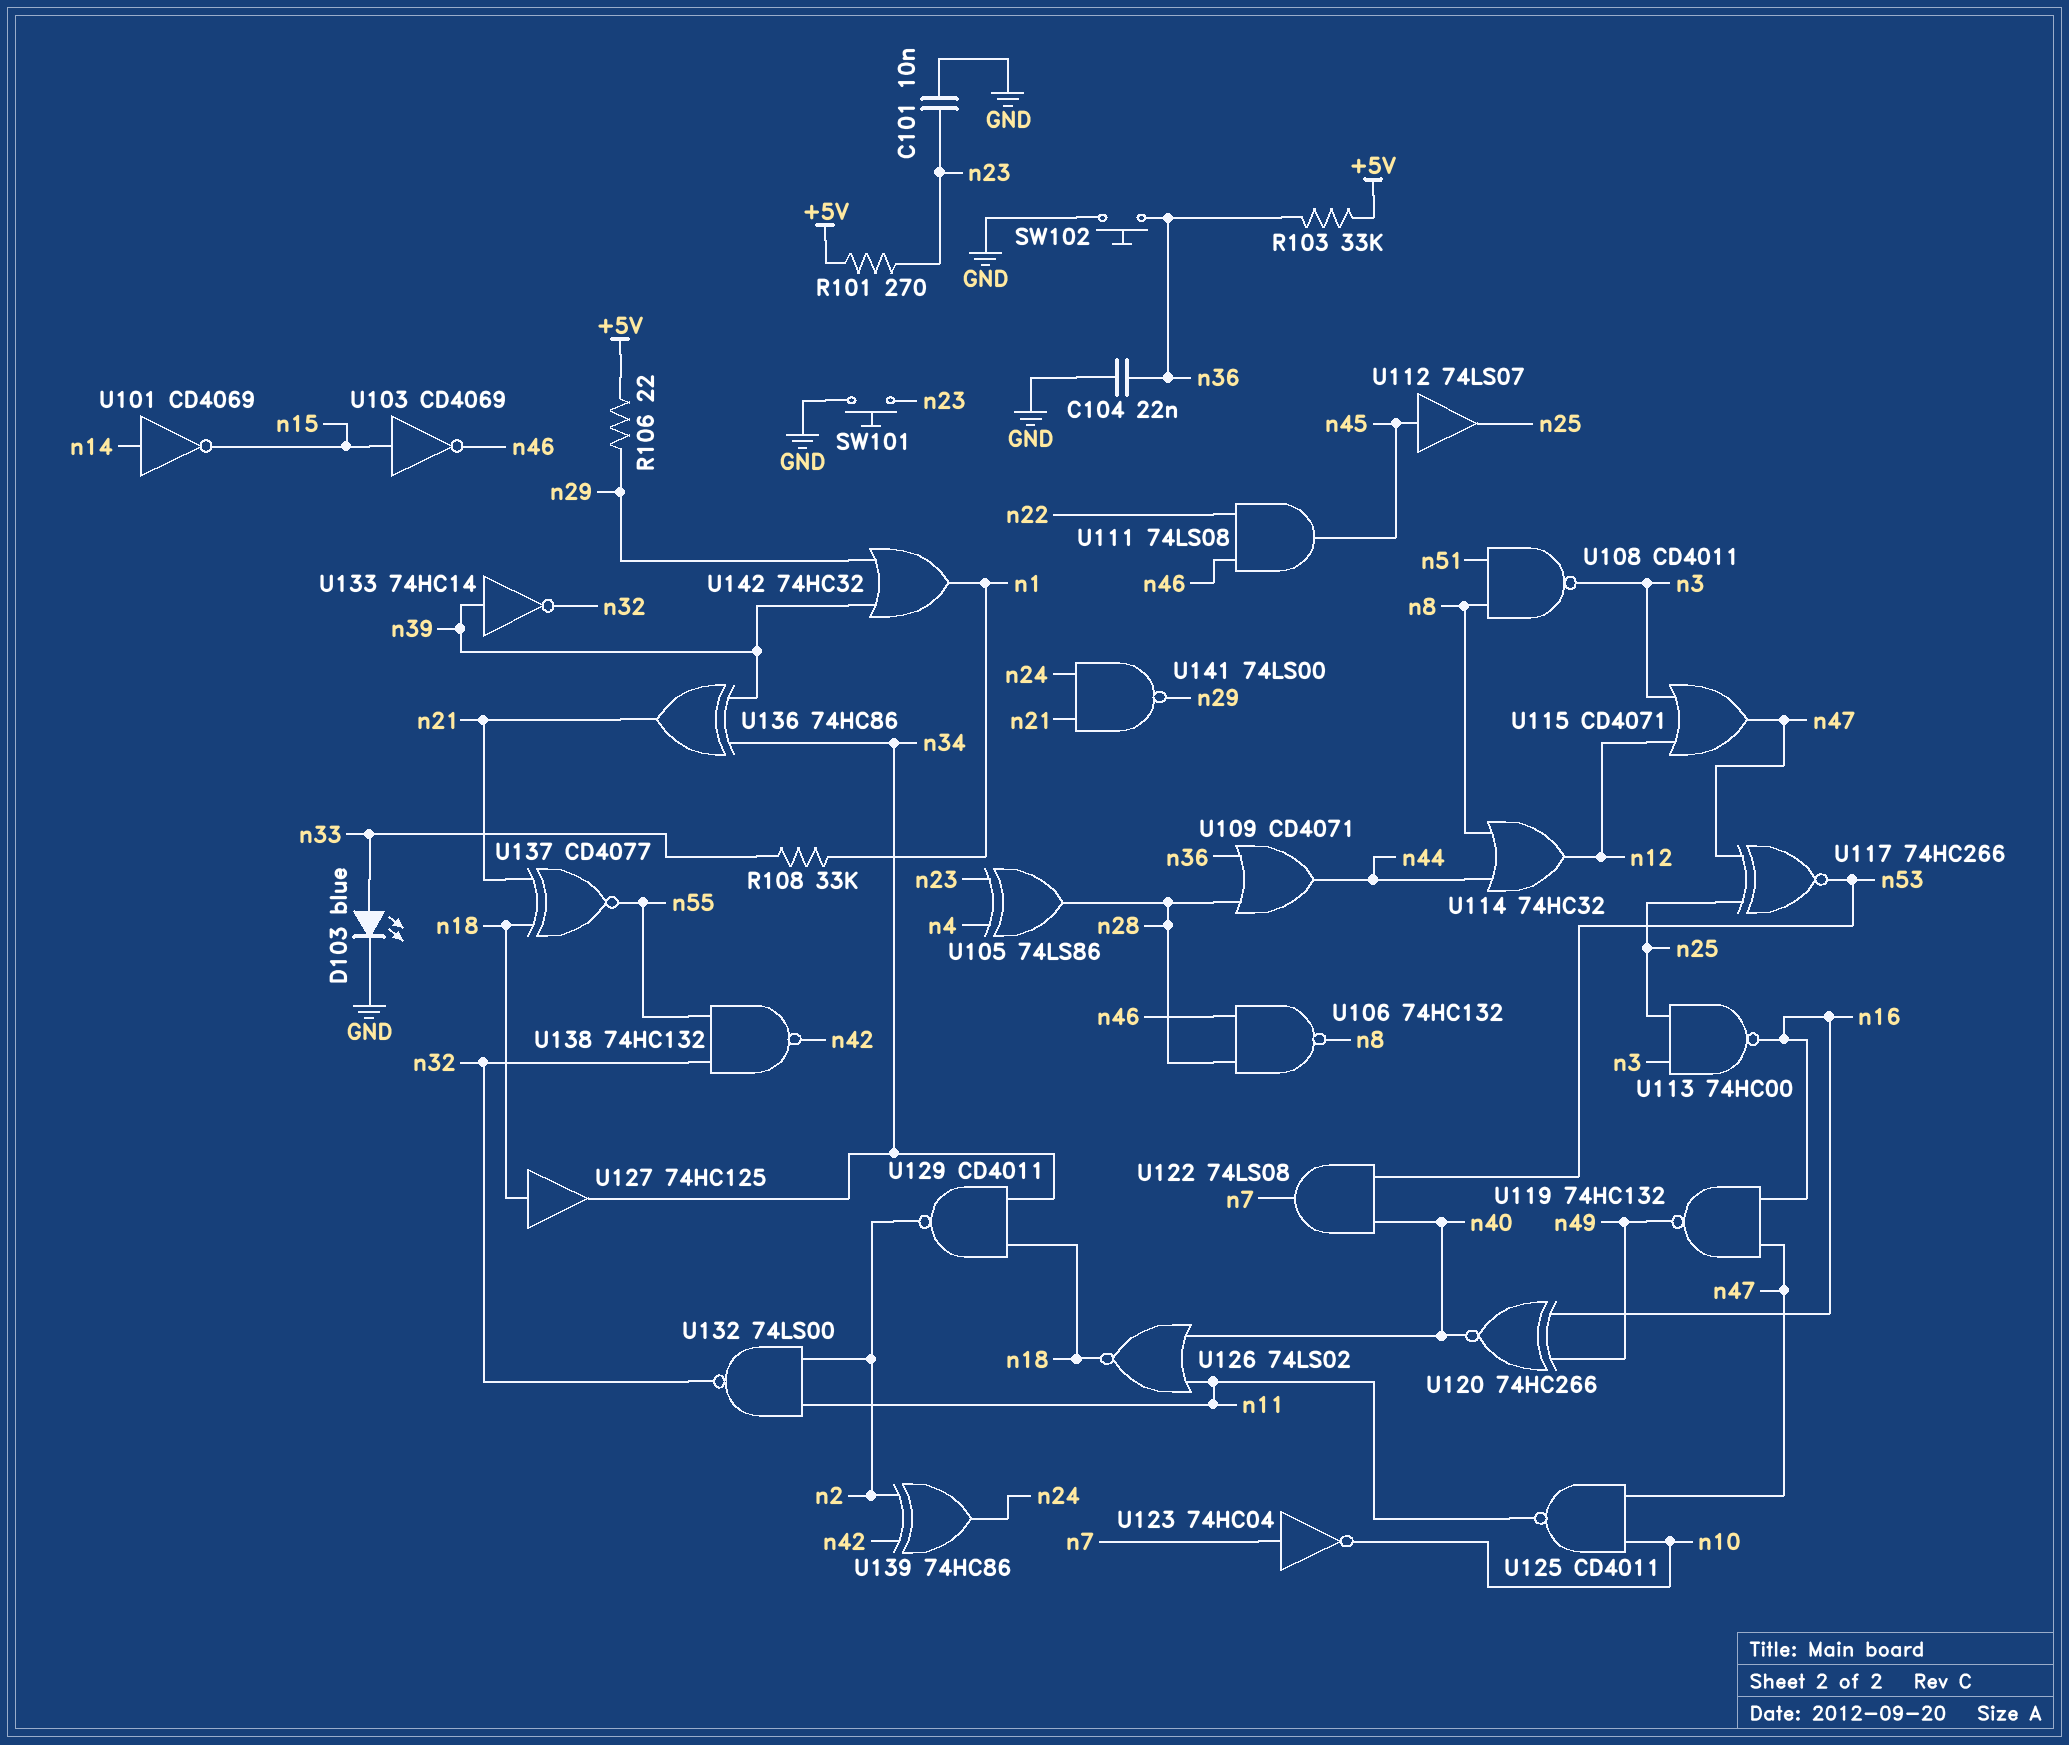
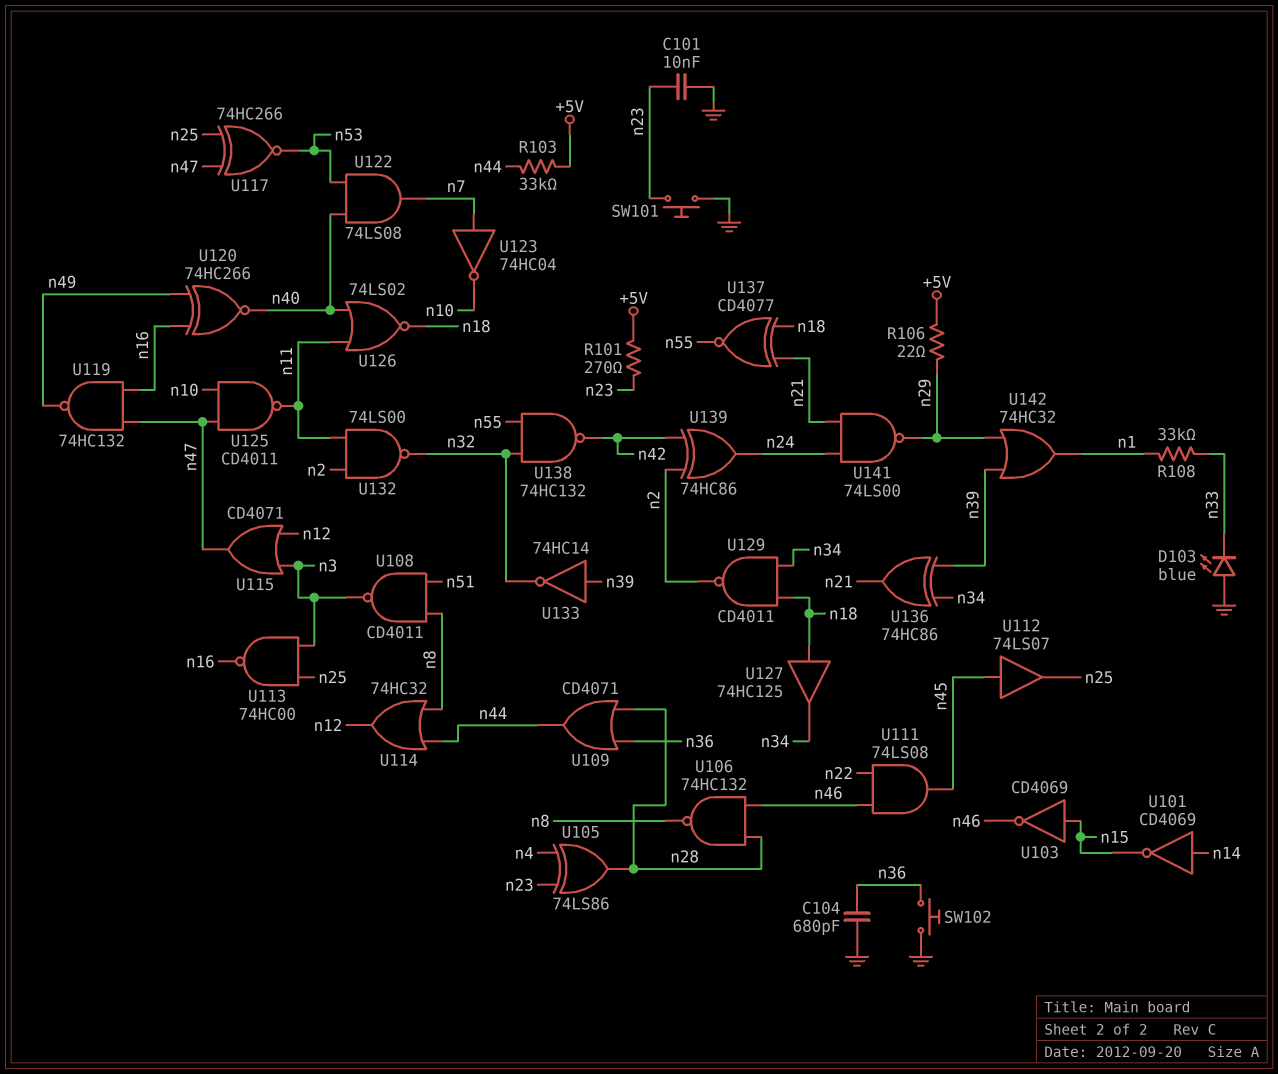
C104: 22nF (GND, n36) -> 680pF (GND, n36)
D103: LED blue (A n33, K GND) -> LED blue (A GND, K n33)
R103: 33k (+5V, n36) -> 33k (+5V, n44)

